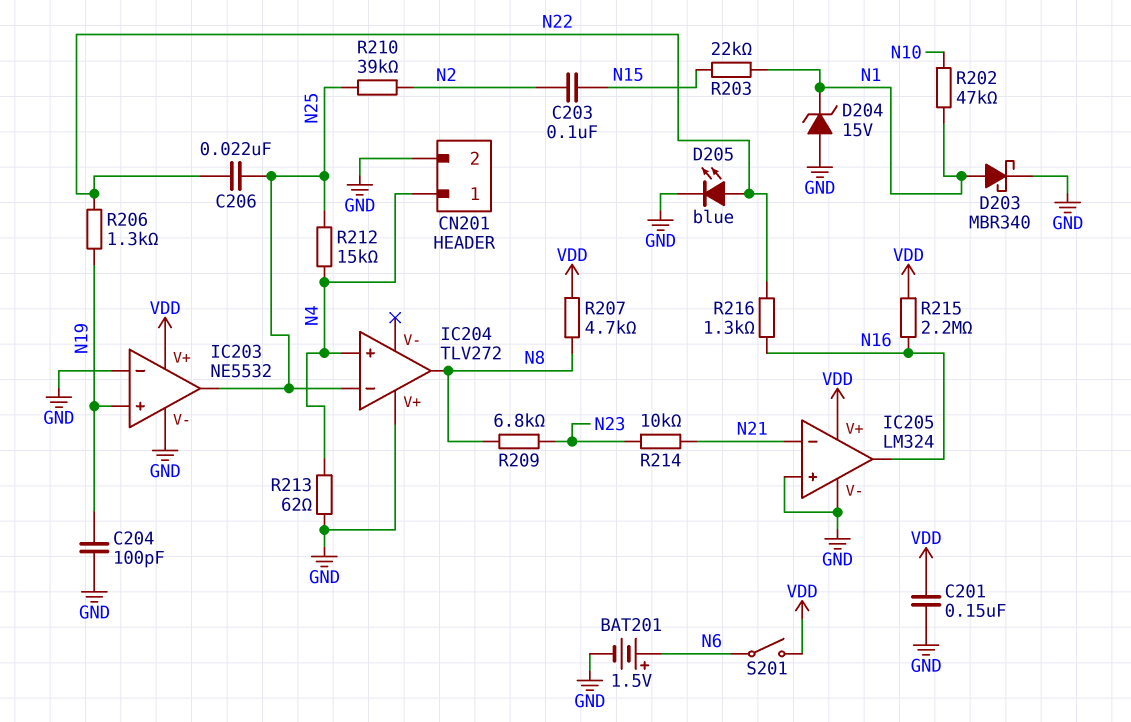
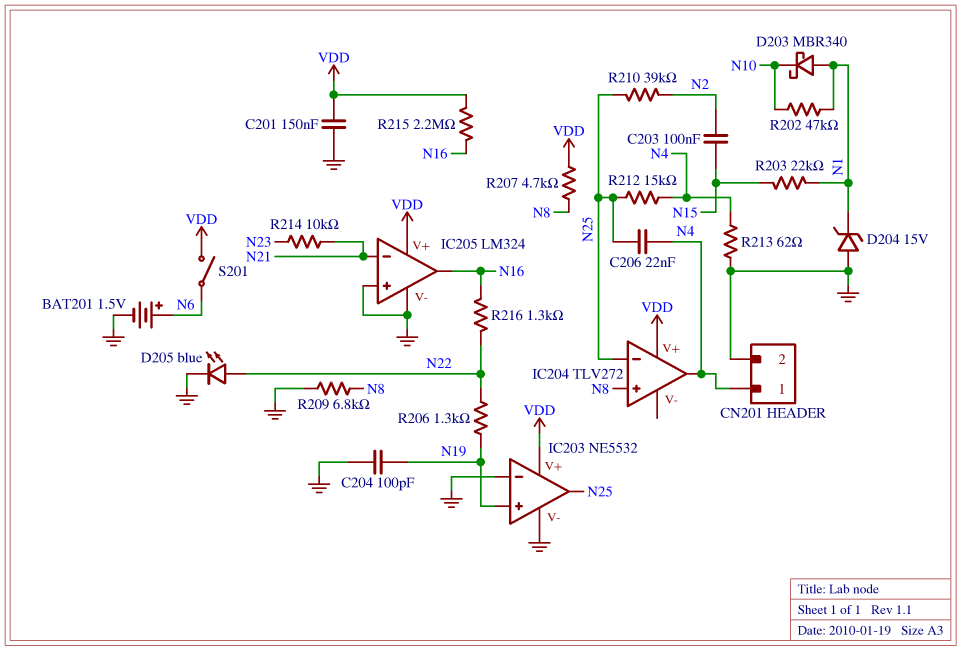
C206: 22nF (N22, N25) -> 22nF (N4, N25)
D203: schottky MBR340 (A N1, K GND) -> schottky MBR340 (A N1, K N10)
IC204 pin V+: GND -> VDD
IC204 pin in+: N4 -> N8
IC204 pin out: N8 -> N4
R209: 6.8k (N8, N23) -> 6.8k (GND, N8)

